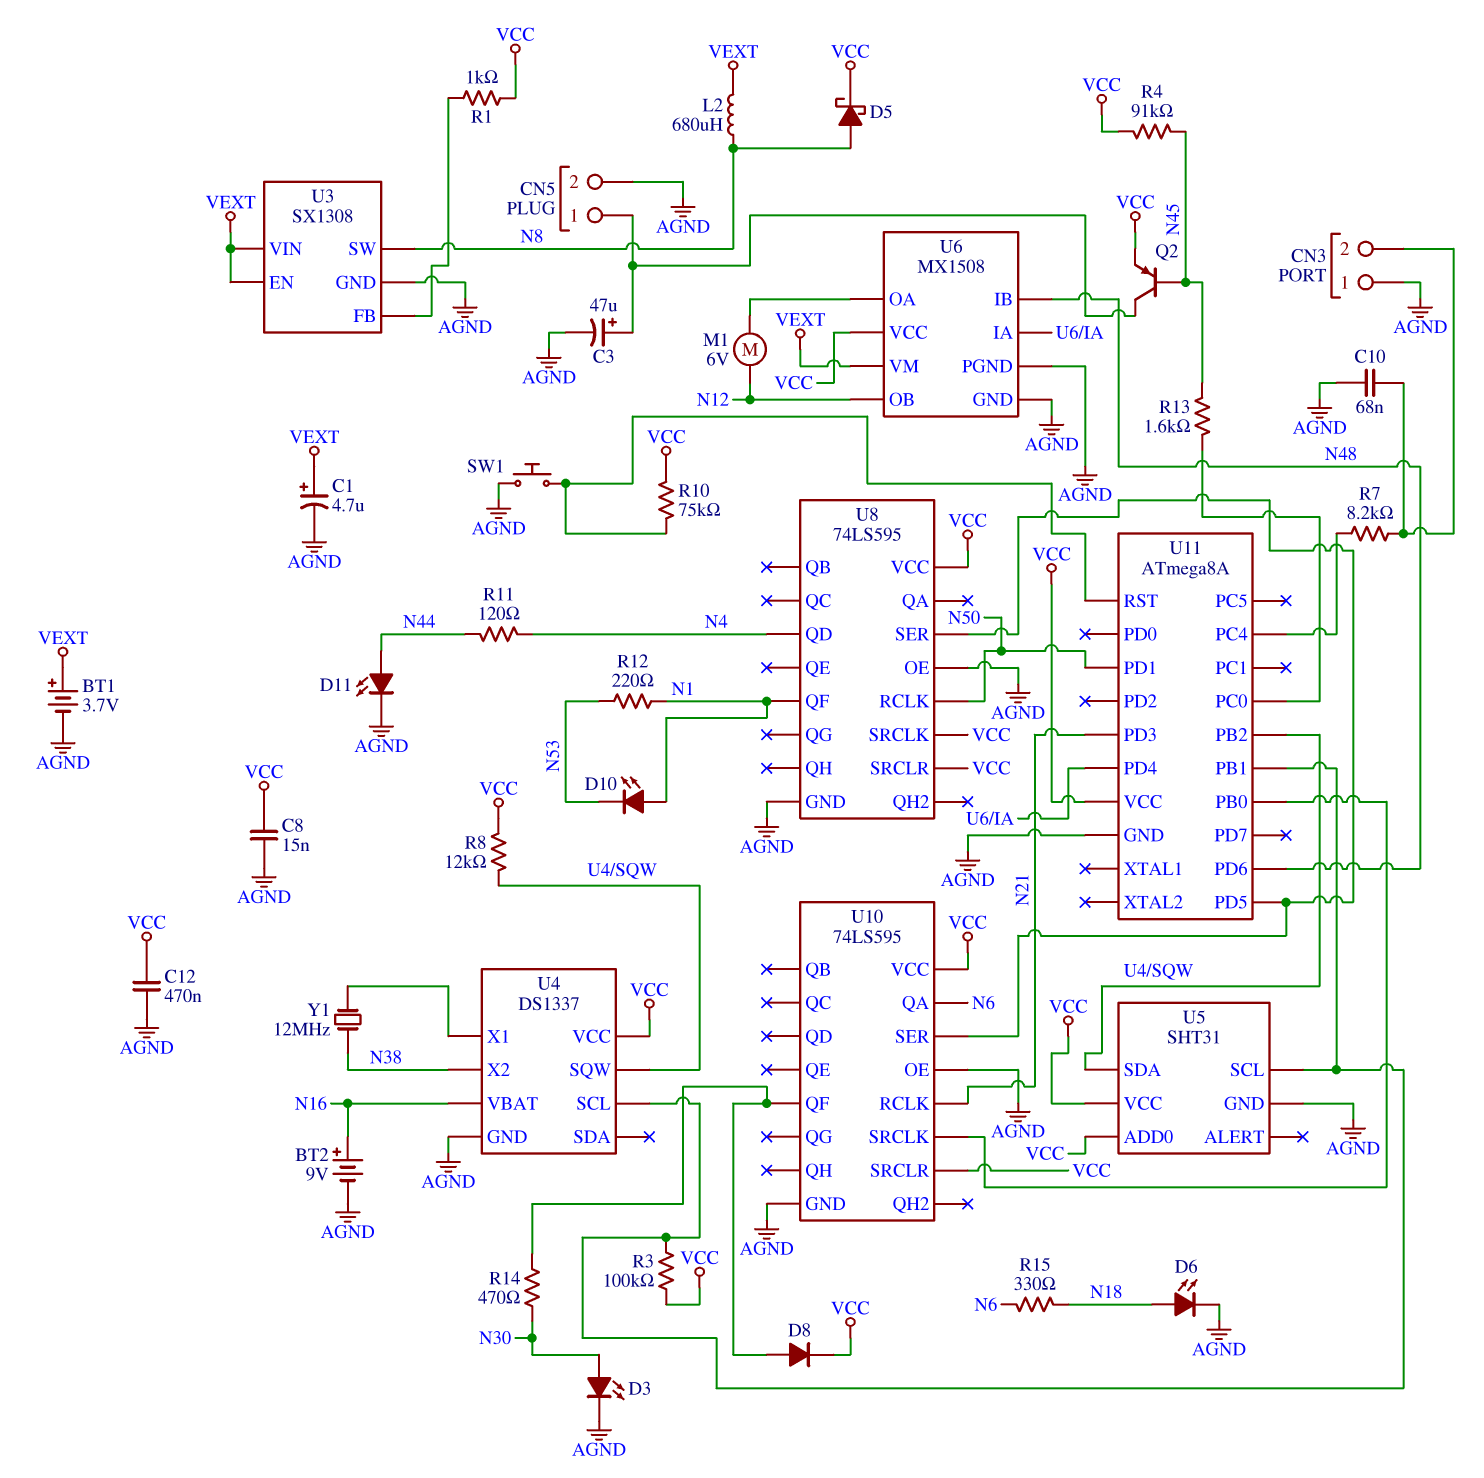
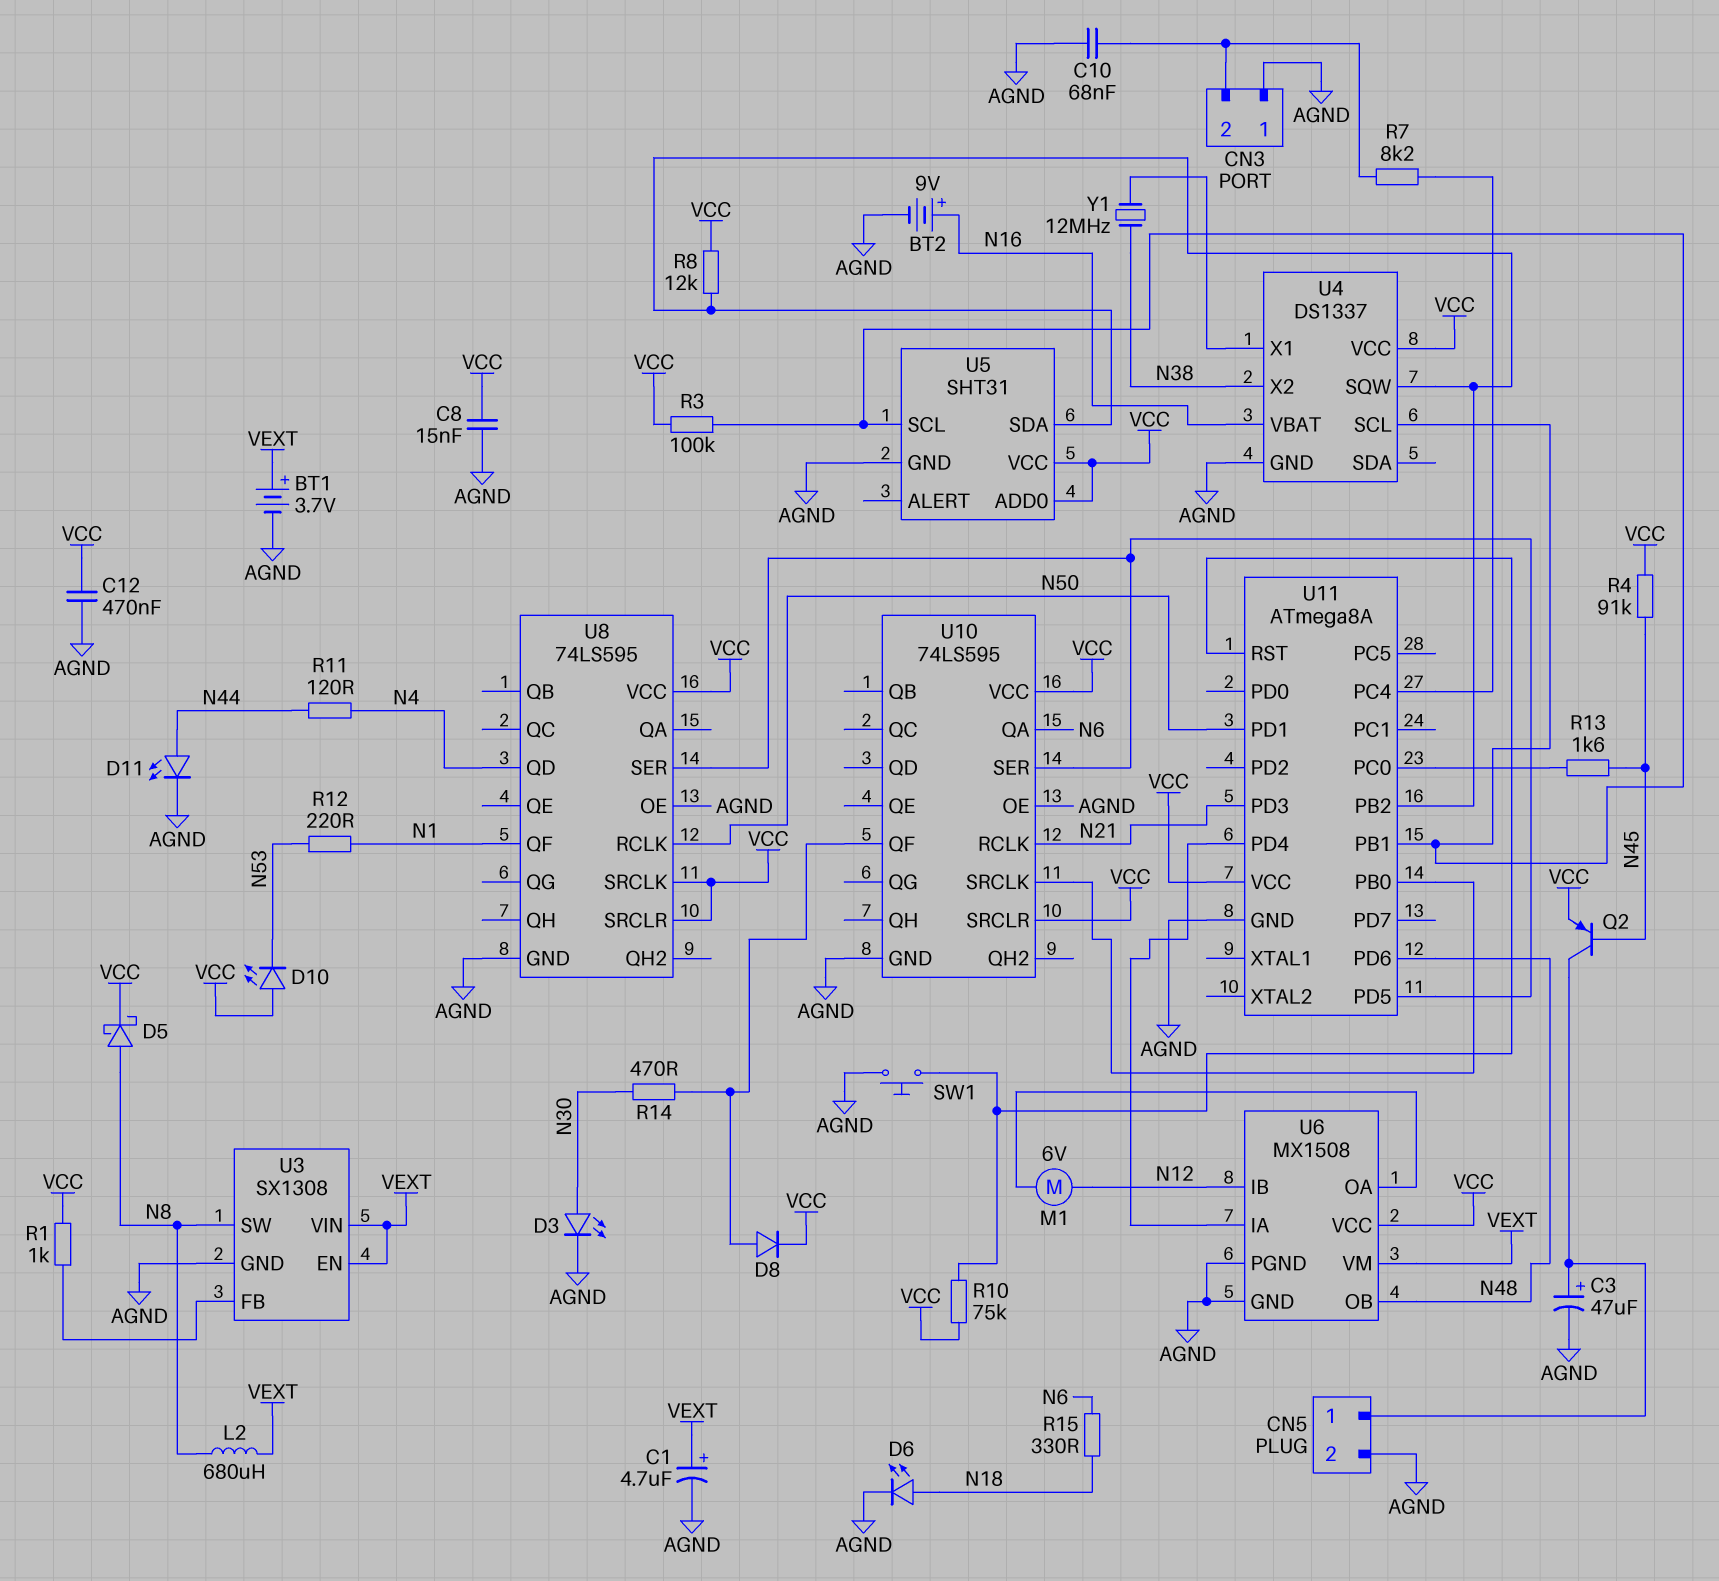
D10: LED (A N1, K N53) -> LED (A VCC, K N53)
U6 pin IB: N48 -> N12
U6 pin OB: N12 -> N48

